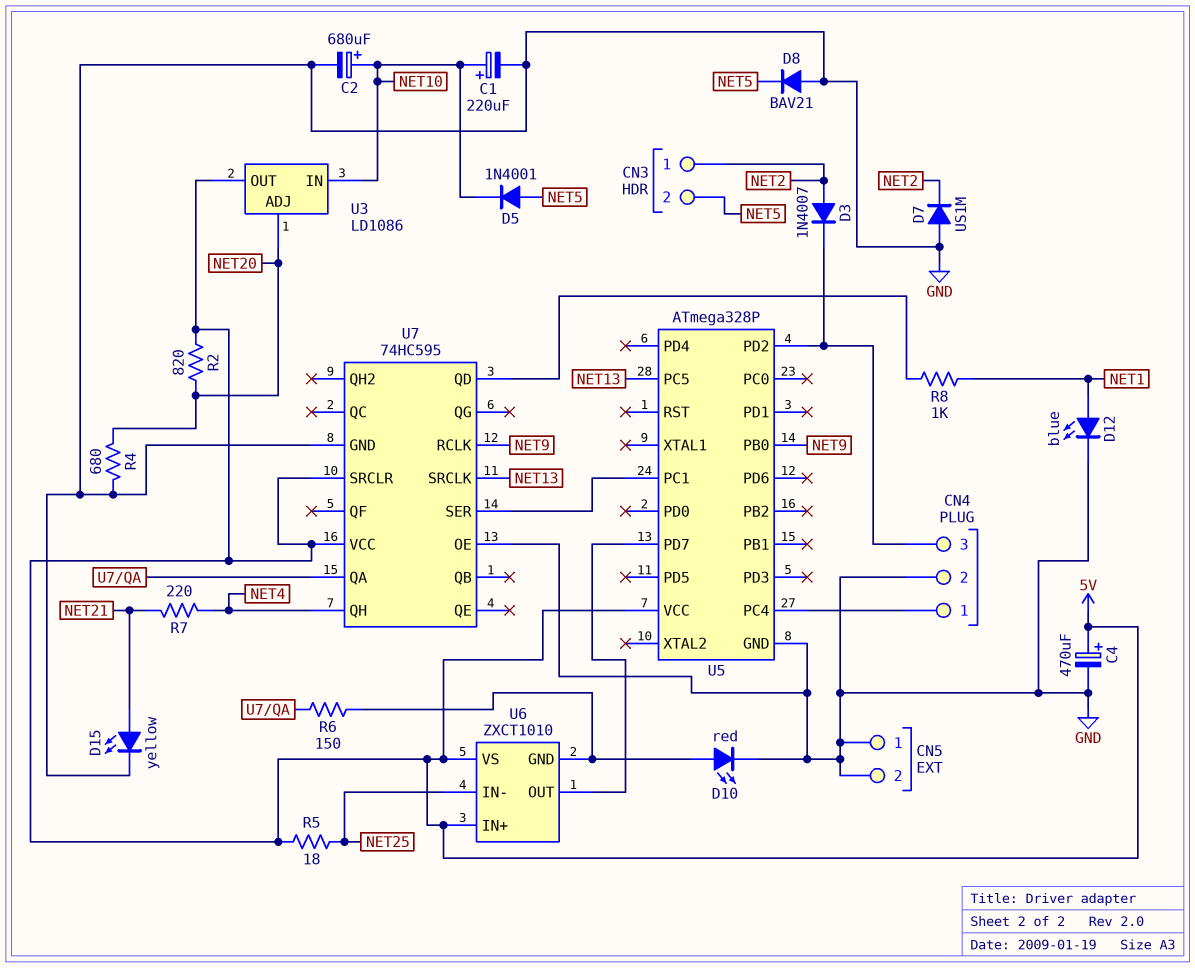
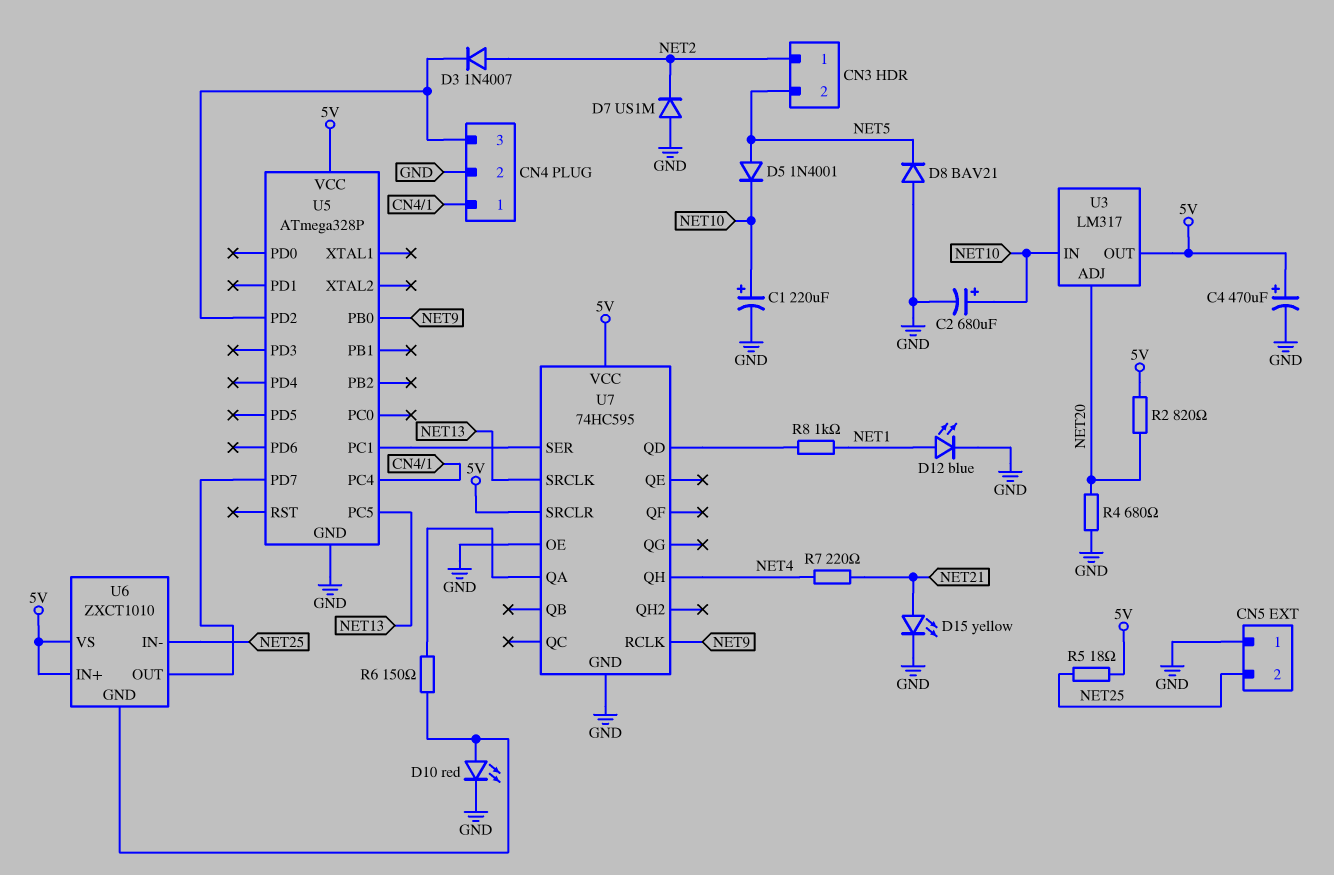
CN5 pin 2: GND -> NET25
U3: LD1086 -> LM317

